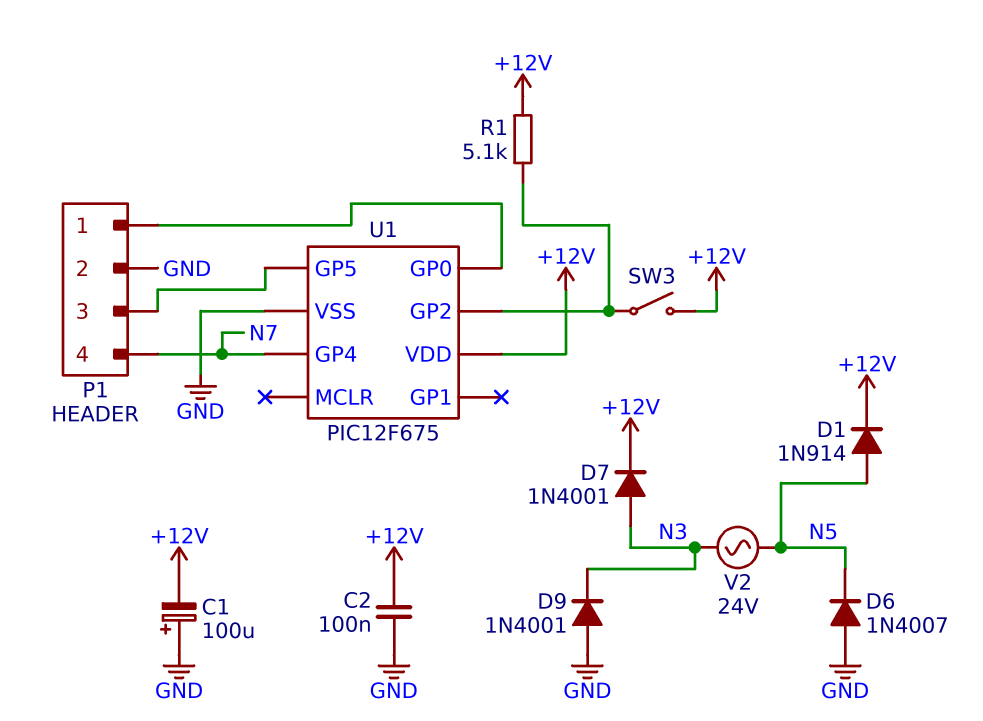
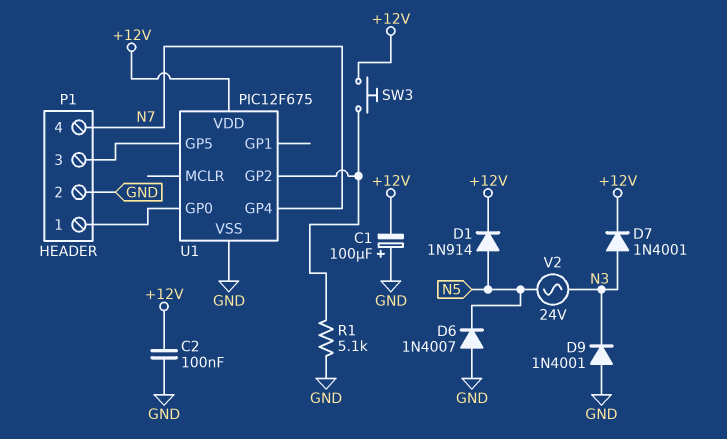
R1: 5.1k (+12V, U1/GP2) -> 5.1k (GND, U1/GP2)
SW3: switch (+12V, U1/GP2) -> button (+12V, U1/GP2)

